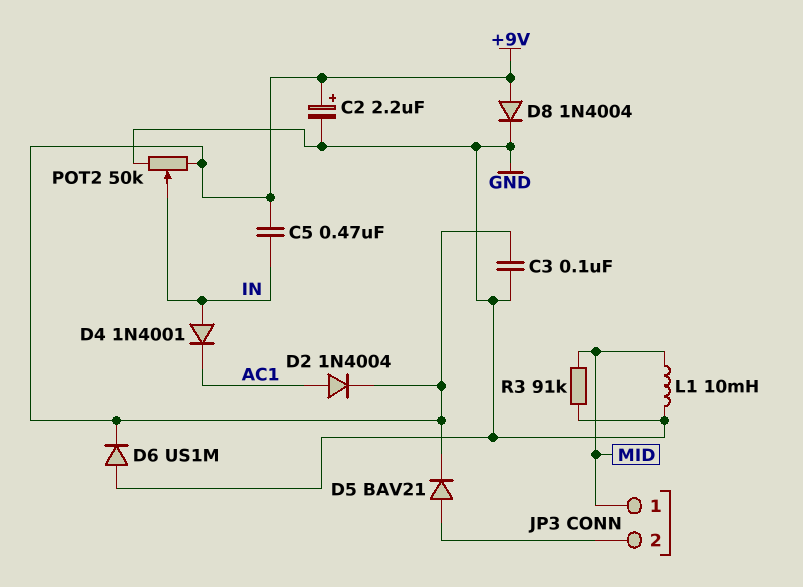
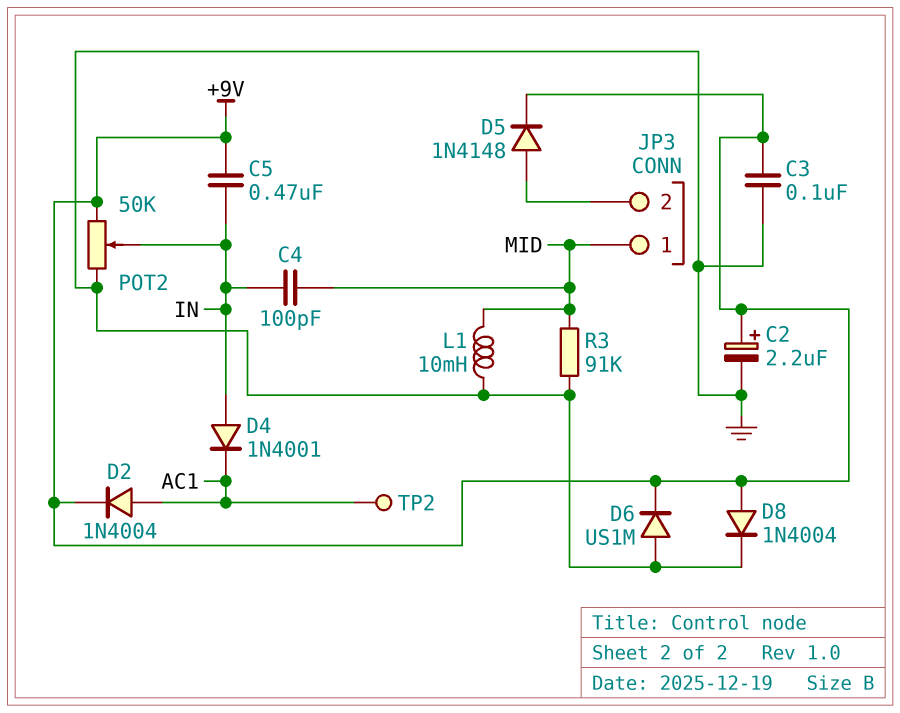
C4: none -> 100pF (IN, MID)
D5: diode BAV21 (A JP3/2, K +9V) -> diode 1N4148 (A JP3/2, K +9V)
TP2: none -> test point (AC1)

